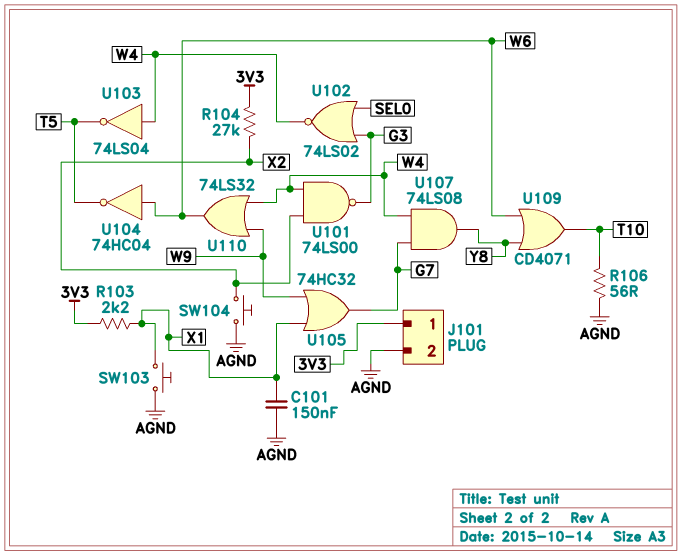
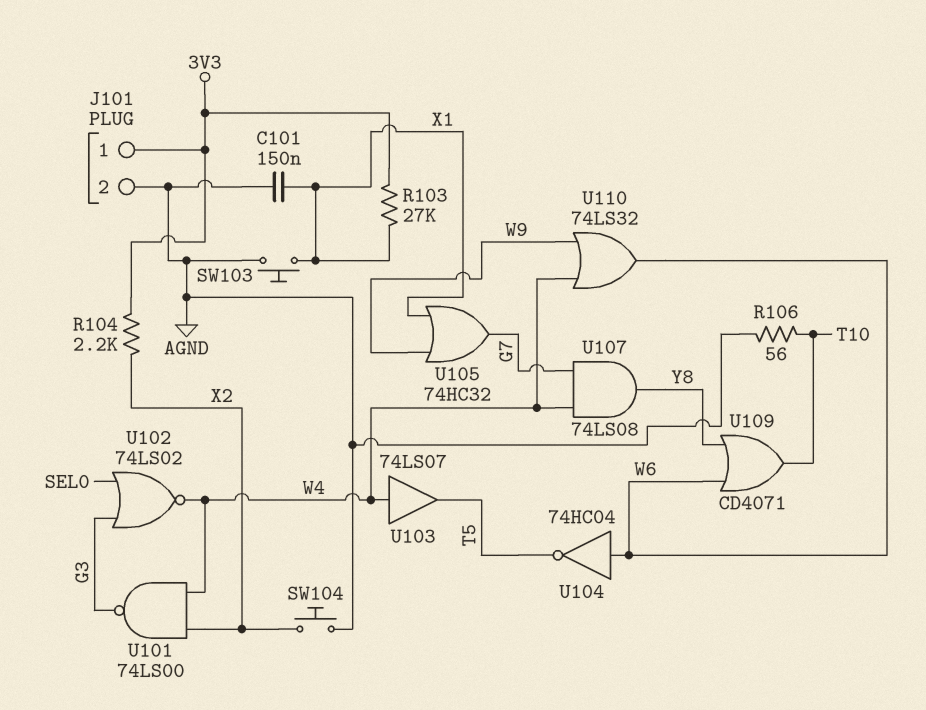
R103: 2.2k (3V3, X1) -> 27k (3V3, X1)
R104: 27k (3V3, X2) -> 2.2k (3V3, X2)
U103: NOT 74LS04 (in W4, out T5) -> buffer 74LS07 (in W4, out T5)

